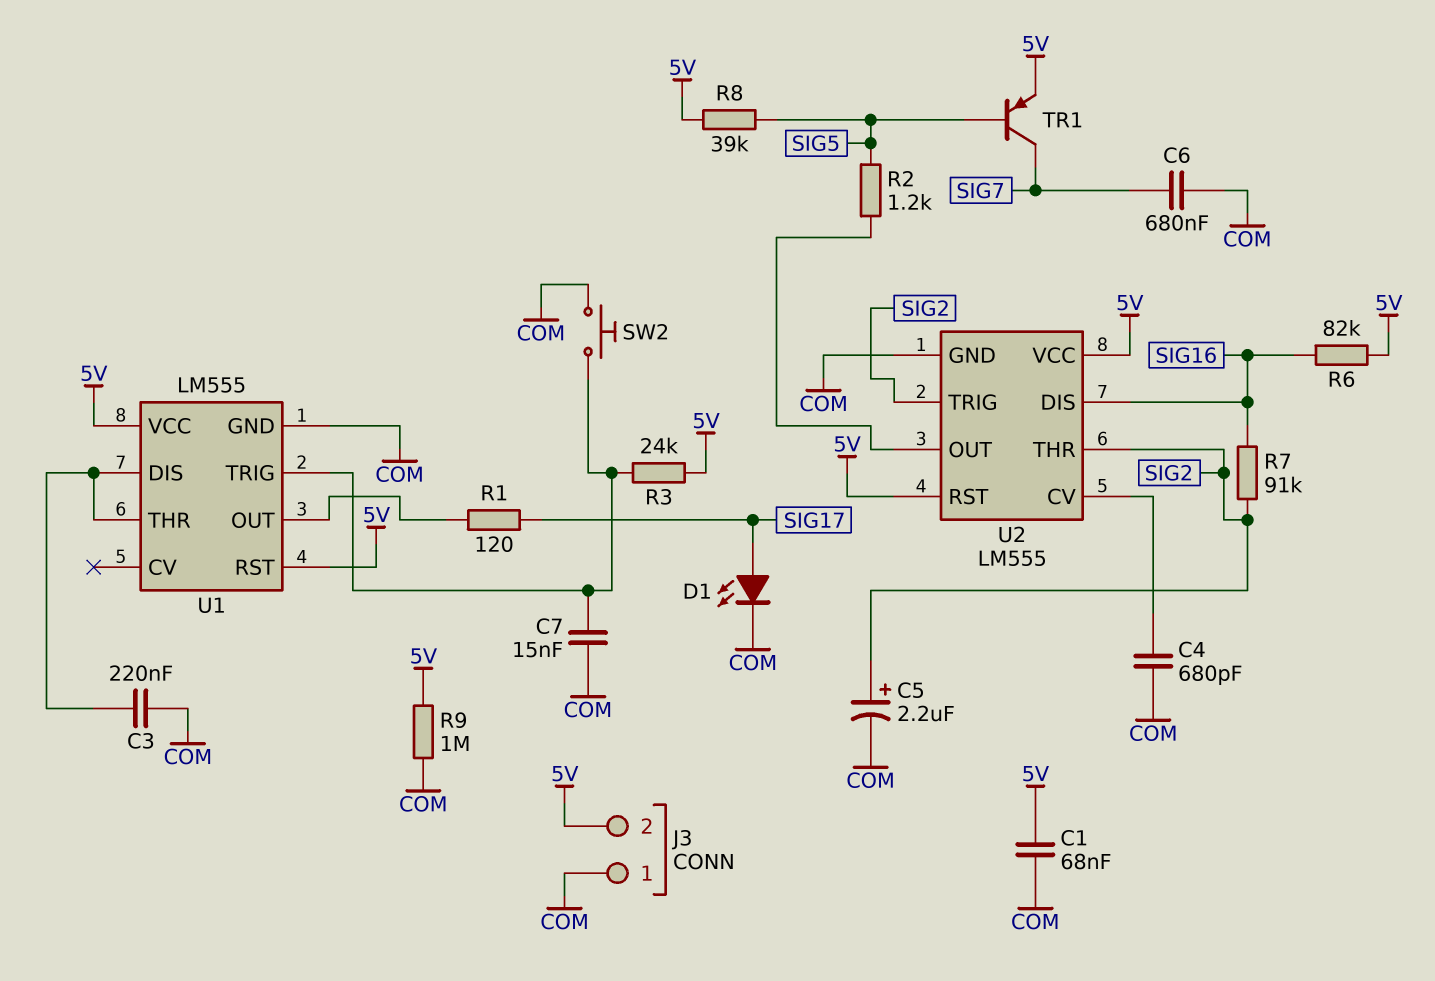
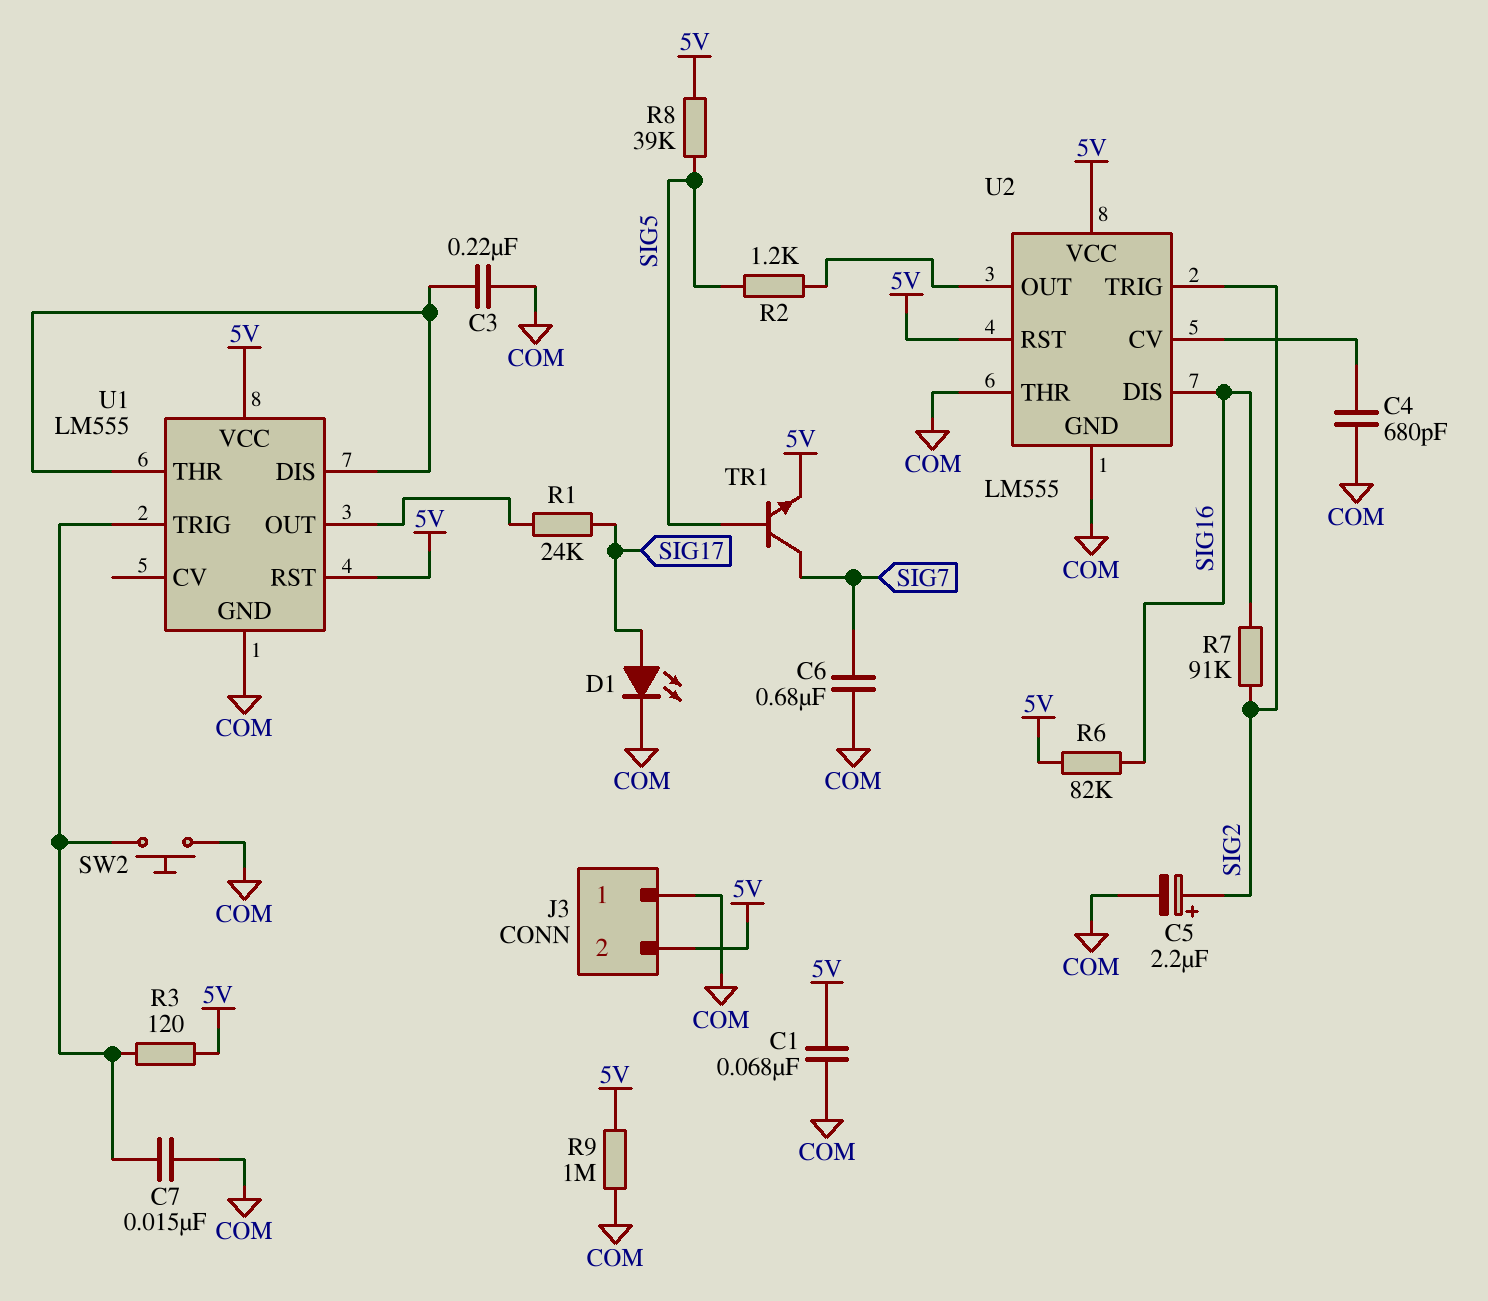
R1: 120 (SIG17, U1/OUT) -> 24k (SIG17, U1/OUT)
R3: 24k (5V, U1/TRIG) -> 120 (5V, U1/TRIG)
TR1: PNP (B SIG5, C SIG7, E 5V) -> NPN (B SIG5, C SIG7, E 5V)
U2 pin THR: SIG2 -> COM

